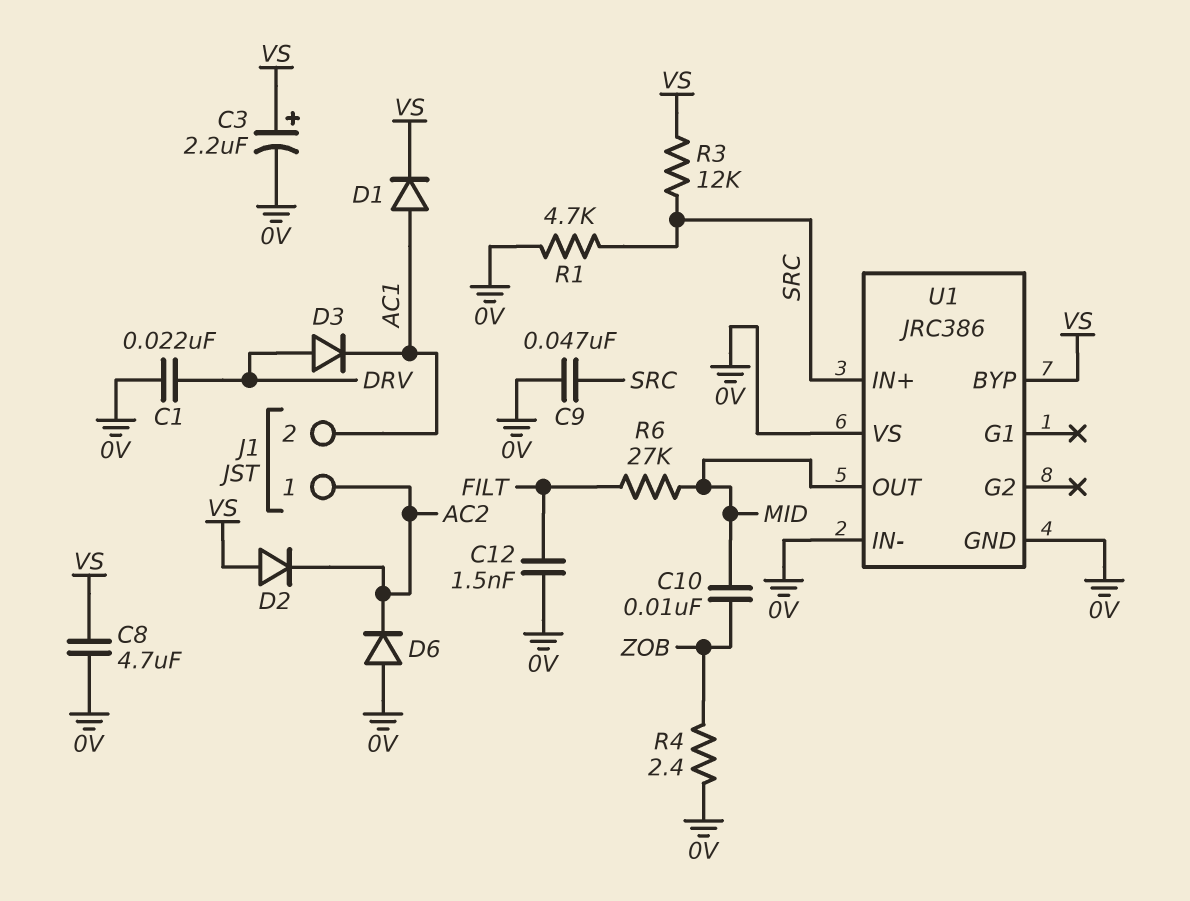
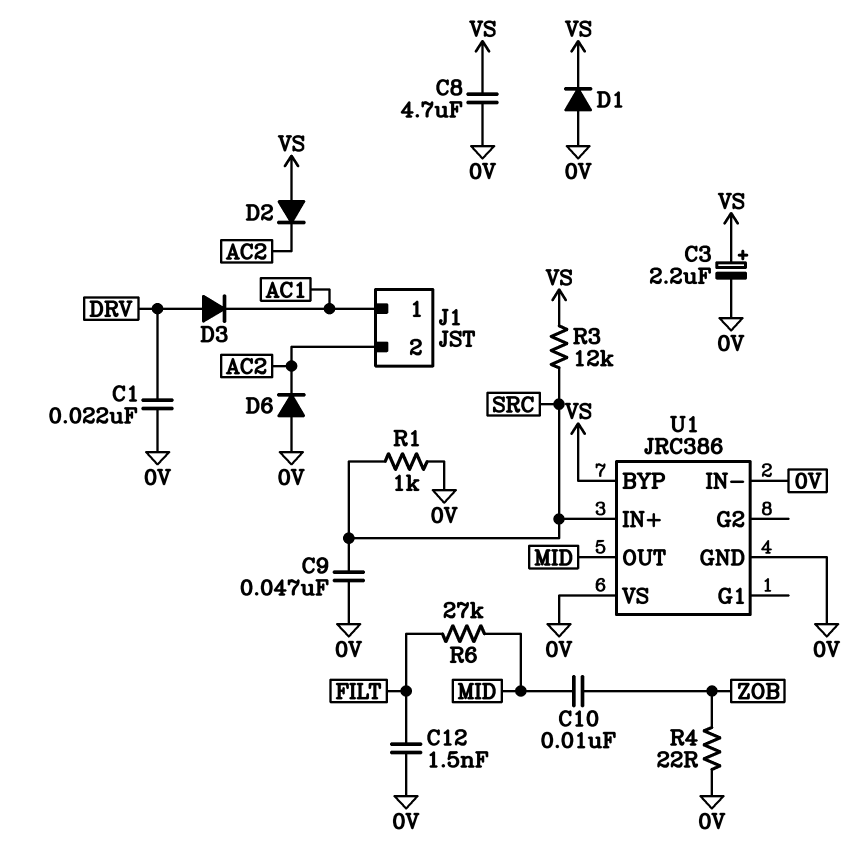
D1: diode (A AC1, K VS) -> diode (A 0V, K VS)
J1 pin 1: AC2 -> AC1
J1 pin 2: AC1 -> AC2
R1: 4.7k (0V, SRC) -> 1k (0V, SRC)
R4: 2.4 (0V, ZOB) -> 22 (0V, ZOB)

